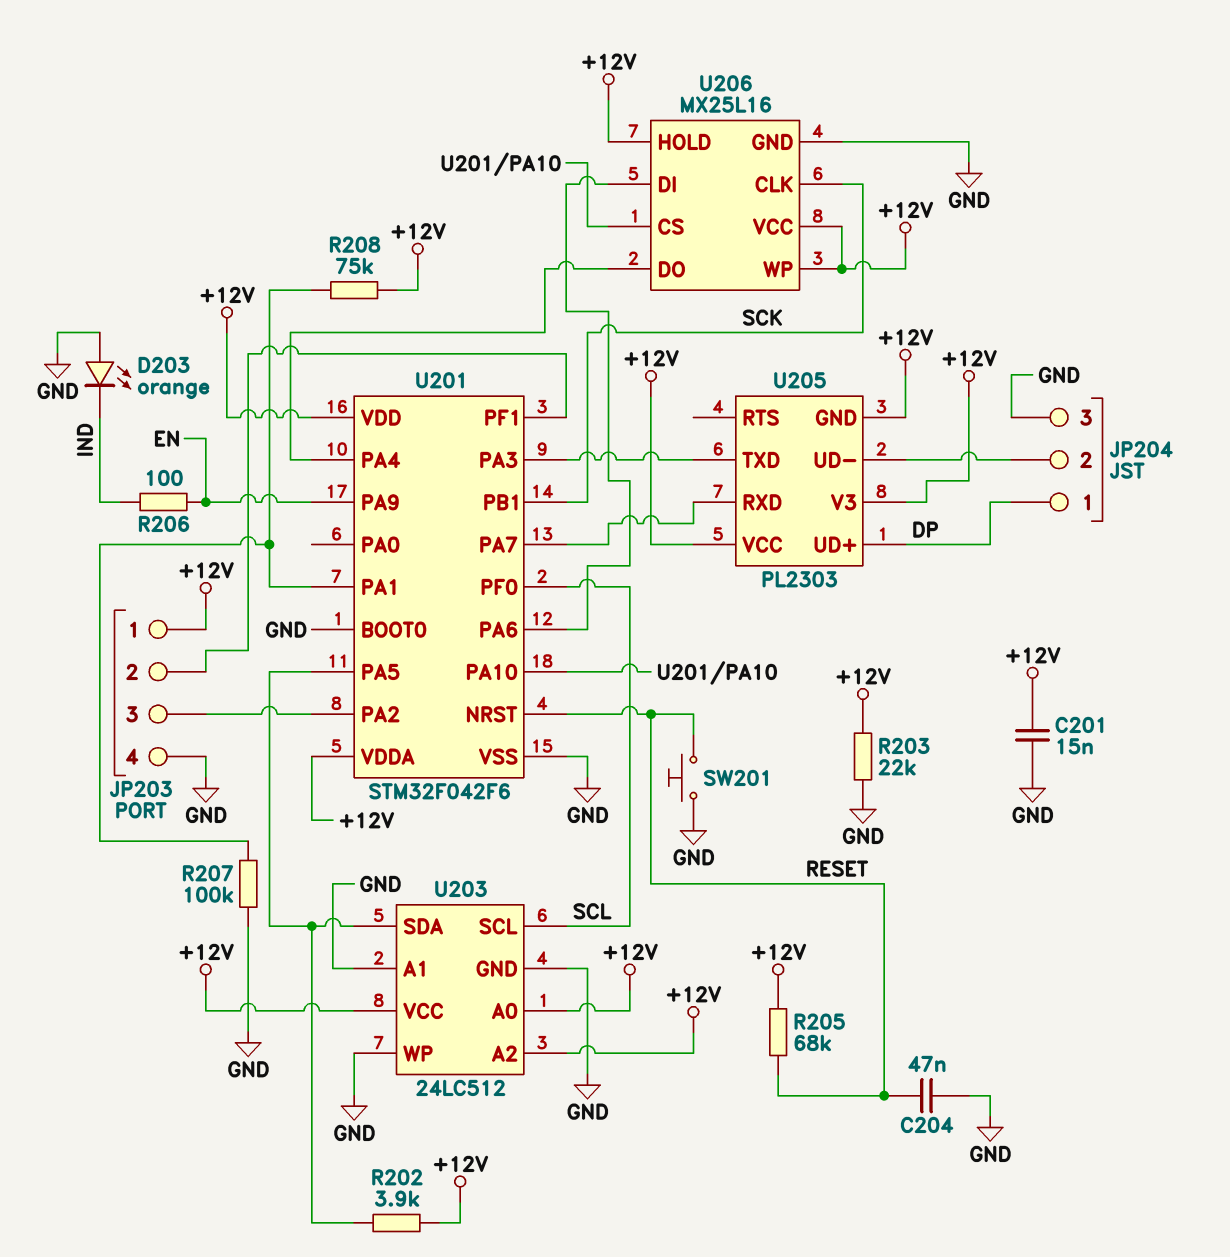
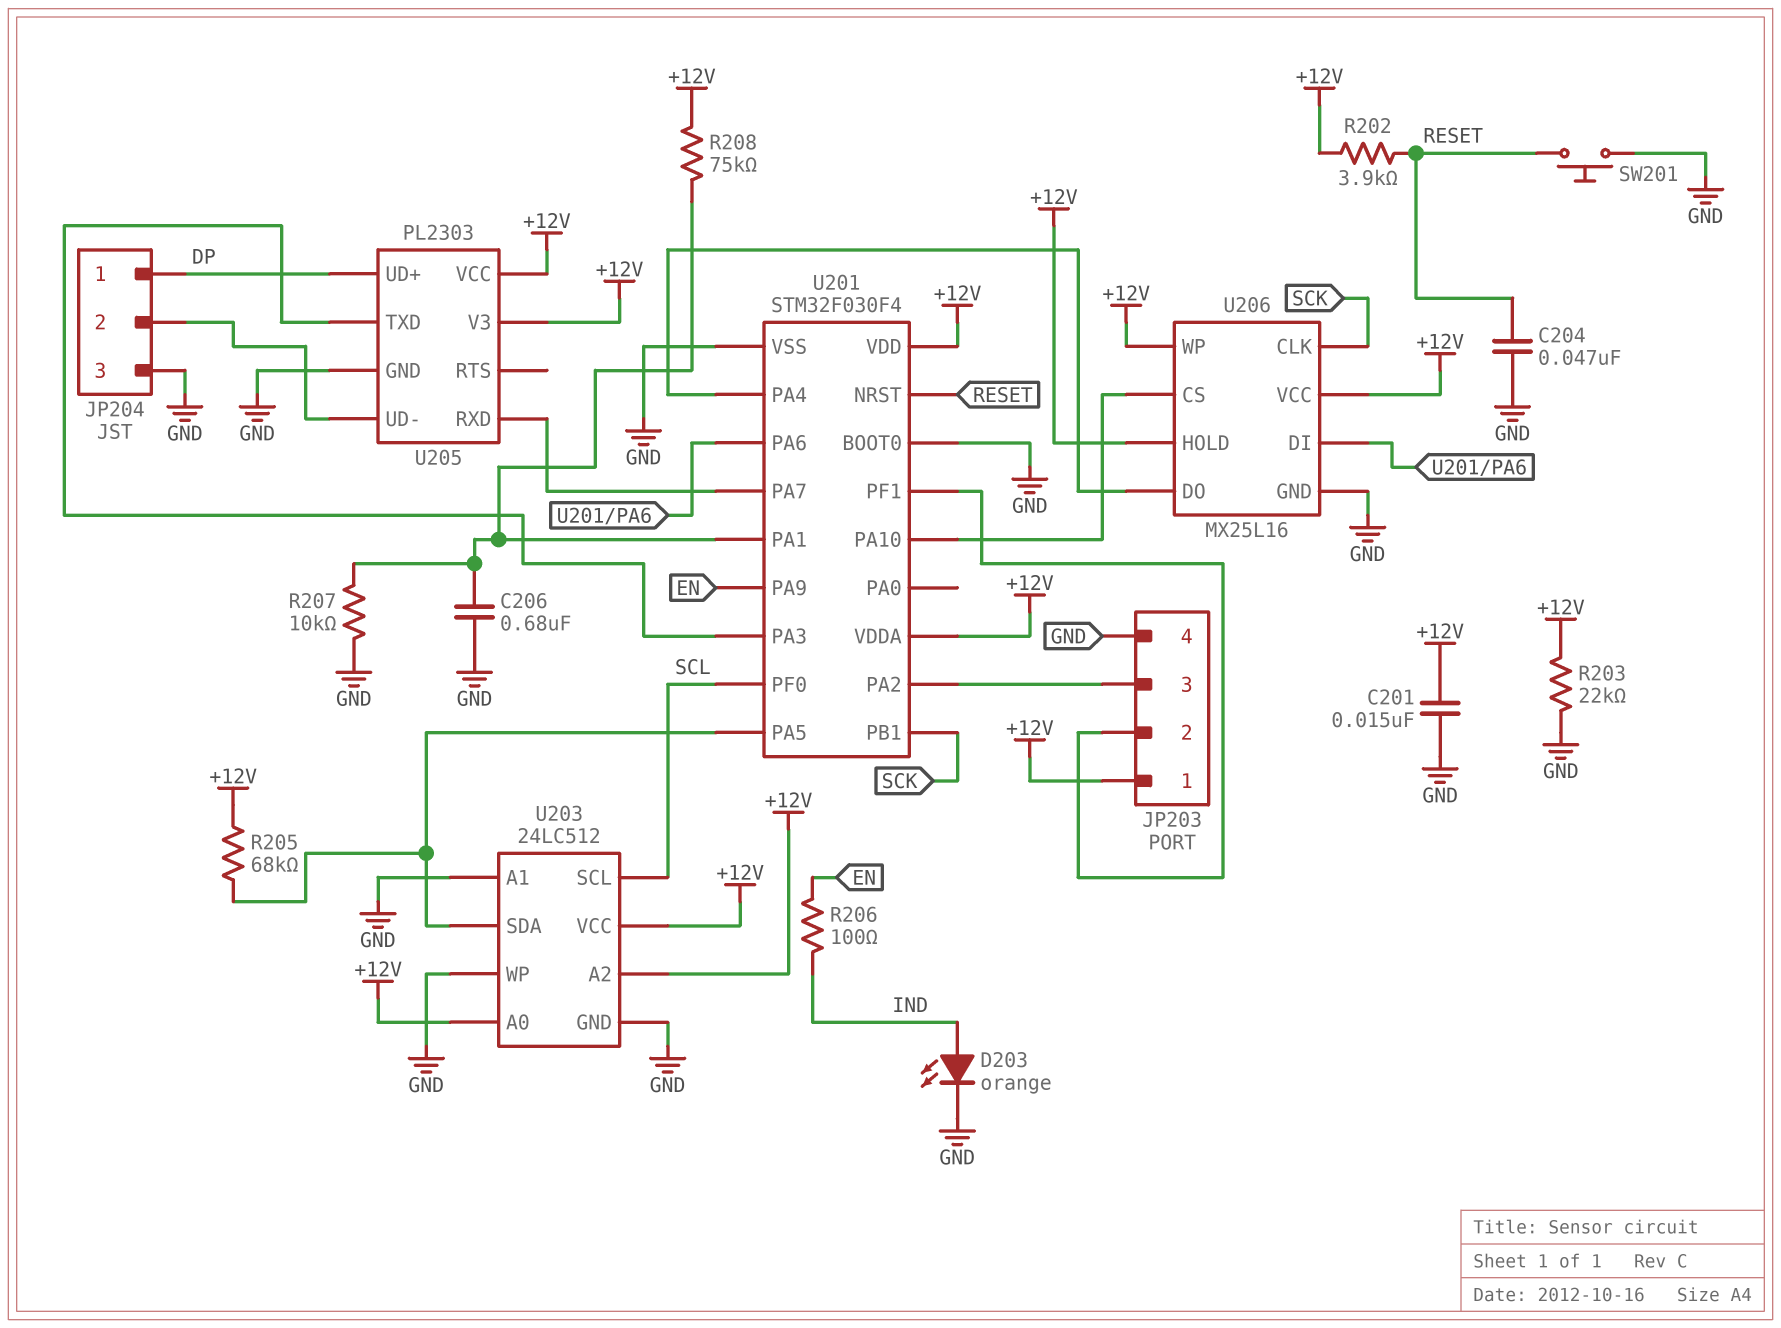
C206: none -> 680nF (GND, U201/PA1)
D203: LED orange (A GND, K IND) -> LED orange (A IND, K GND)
R202: 3.9k (+12V, U201/PA5) -> 3.9k (+12V, RESET)
R205: 68k (+12V, RESET) -> 68k (+12V, U201/PA5)
R207: 100k (GND, U201/PA1) -> 10k (GND, U201/PA1)
U201: STM32F042F6 -> STM32F030F4
U205 pin GND: +12V -> GND

